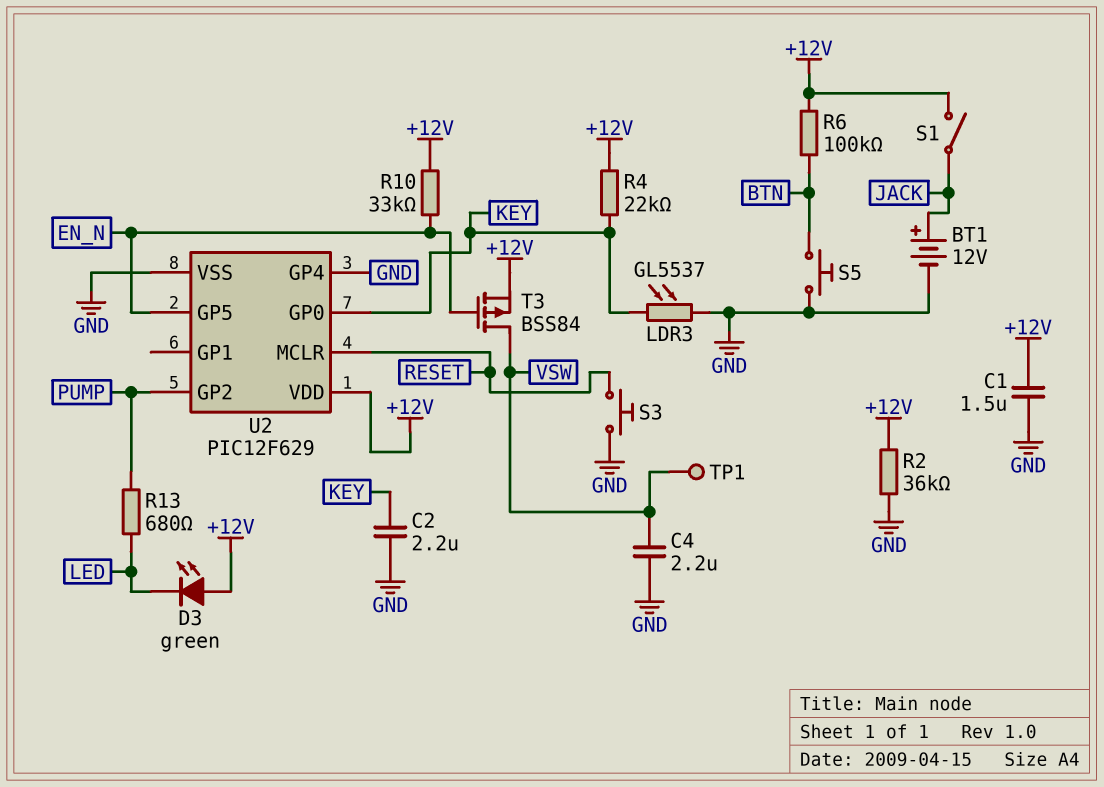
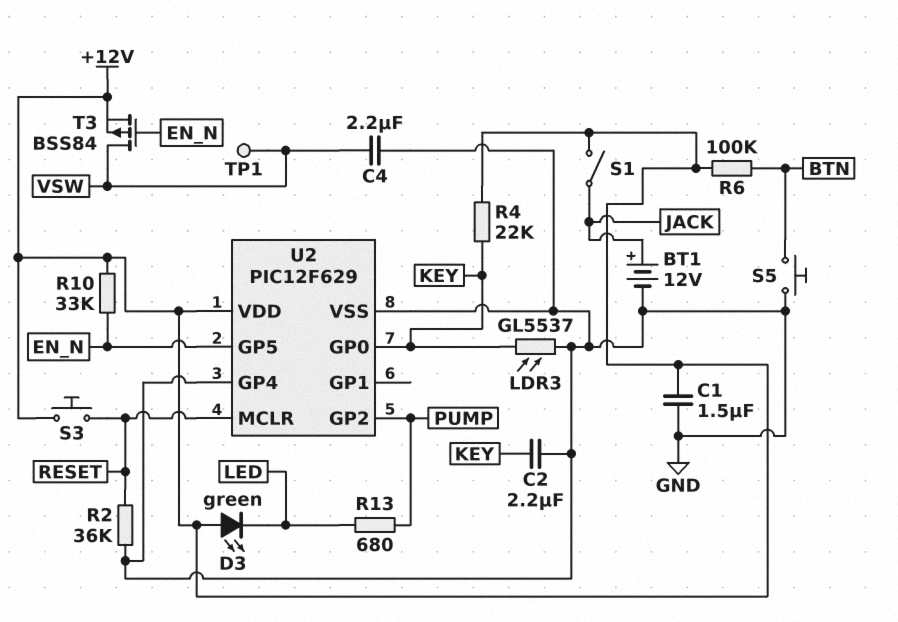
R2: 36k (+12V, GND) -> 36k (GND, RESET)
S3: button (GND, RESET) -> button (+12V, RESET)

